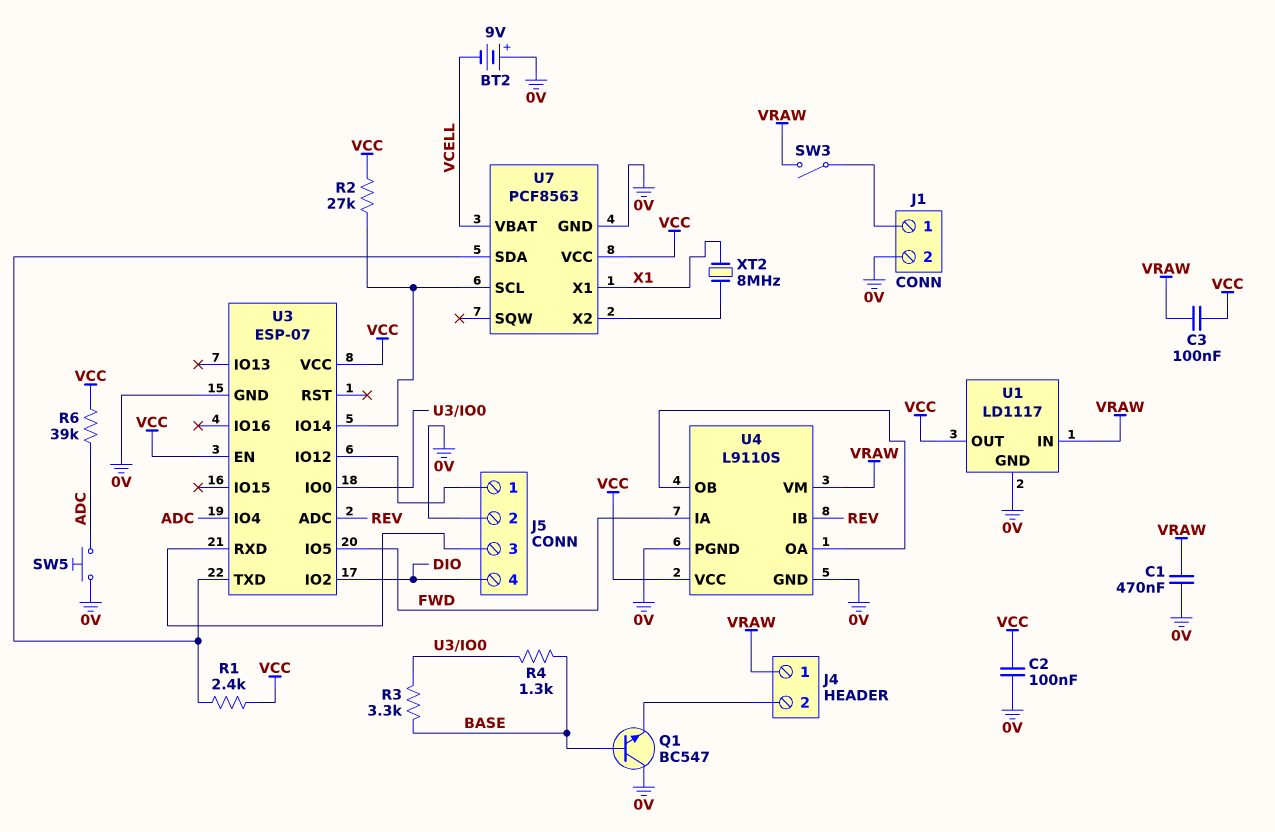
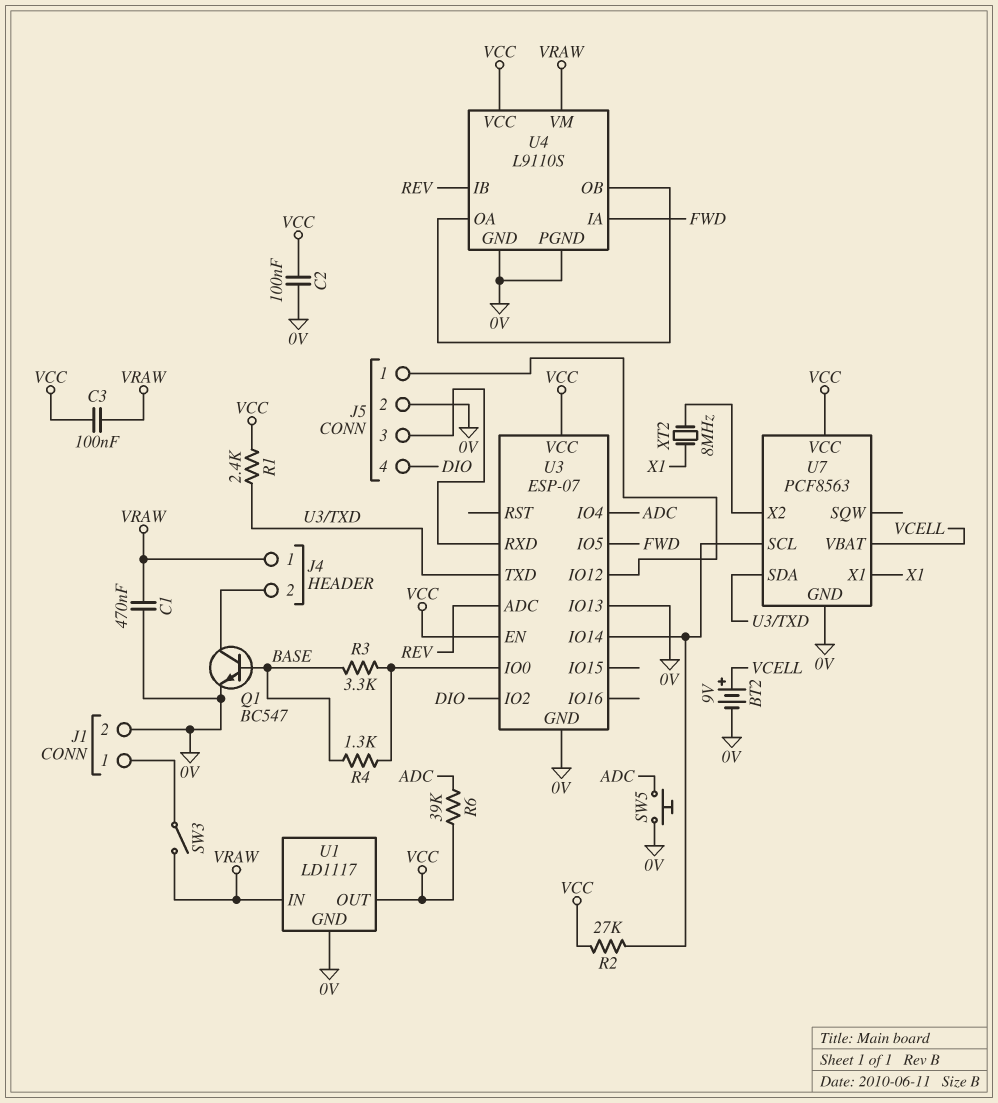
BT2: 9V (plus 0V, minus VCELL) -> 9V (plus VCELL, minus 0V)
Q1: NPN BC547 (B BASE, C 0V, E J4/2) -> NPN BC547 (B BASE, C J4/2, E 0V)
U3 pin IO13: none -> 0V

